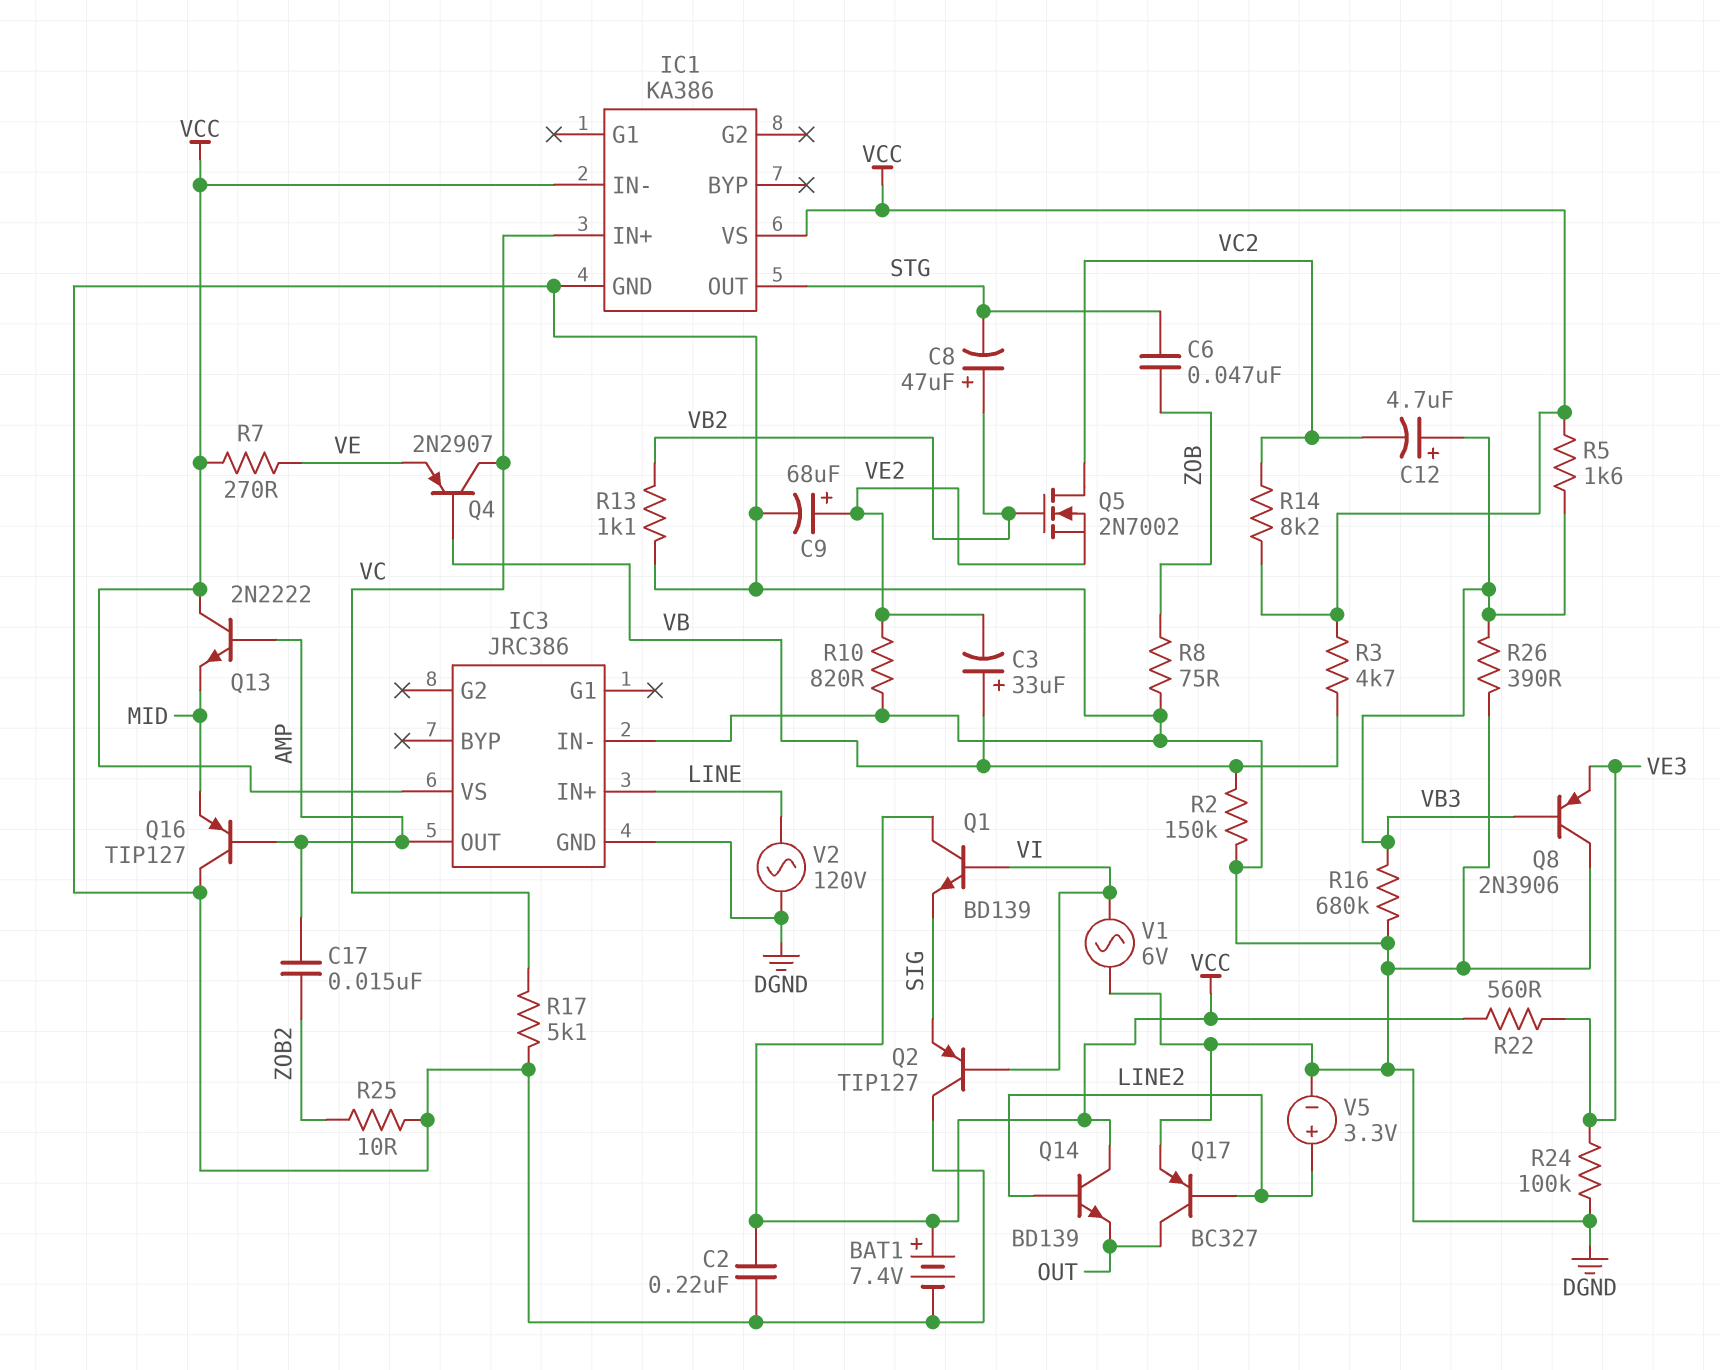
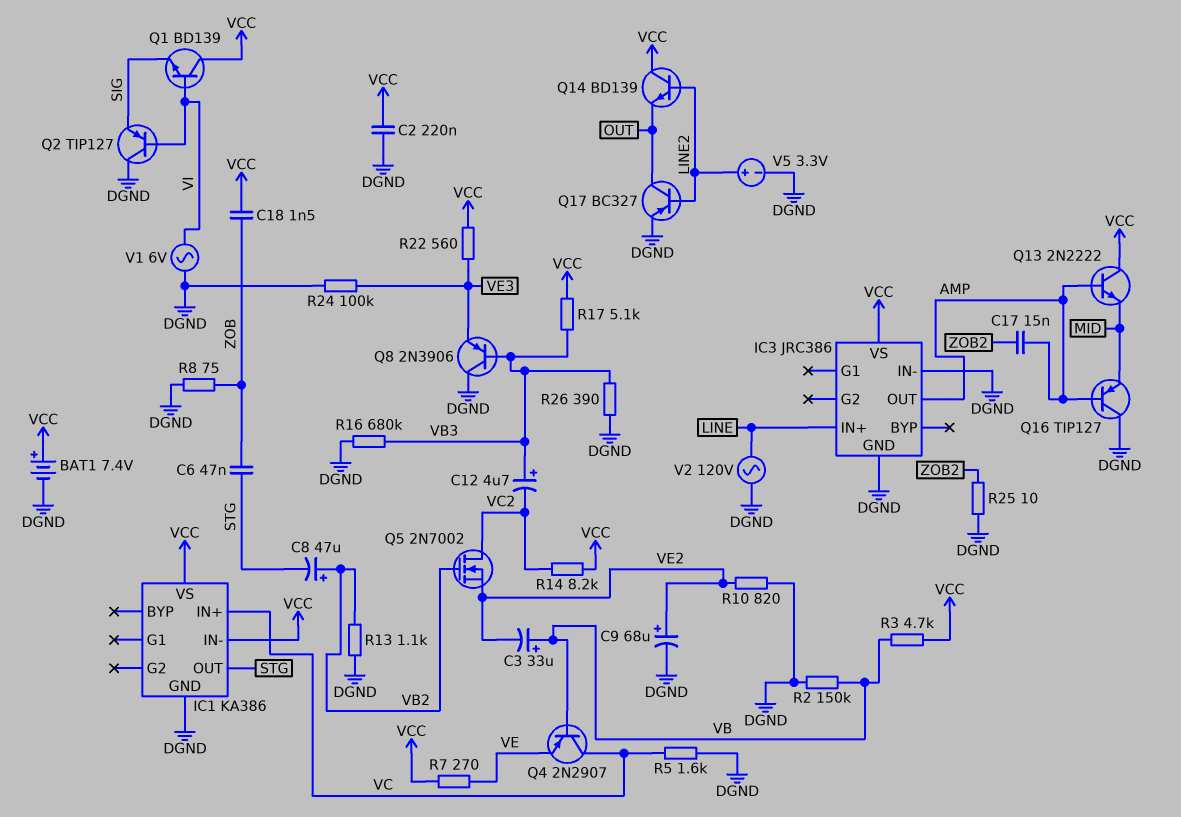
C18: none -> 1.5nF (VCC, ZOB)
R5: 1.6k (VB3, VCC) -> 1.6k (DGND, VC)
R17: 5.1k (DGND, VC) -> 5.1k (VB3, VCC)

